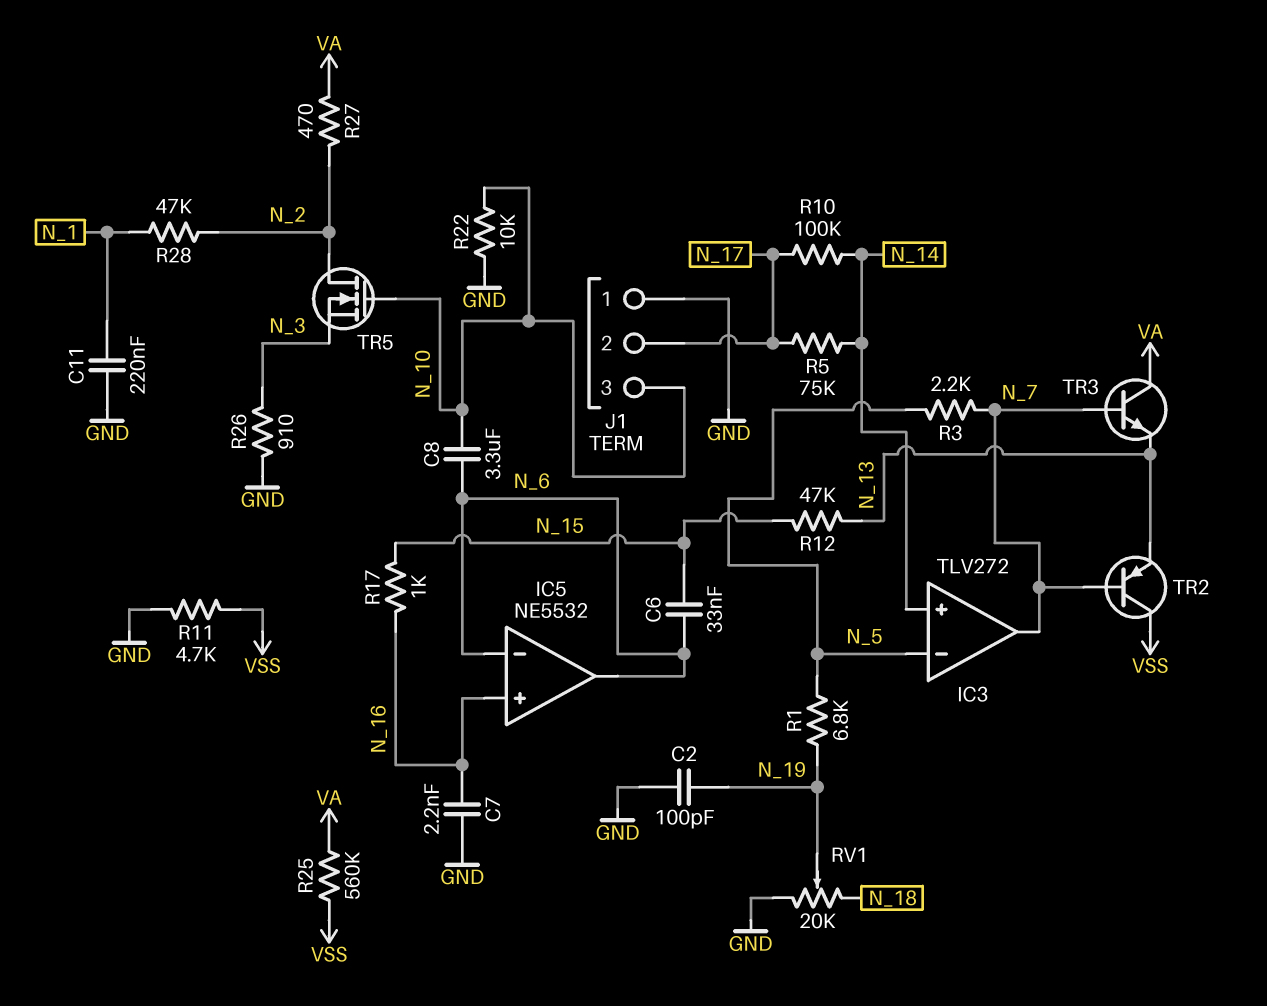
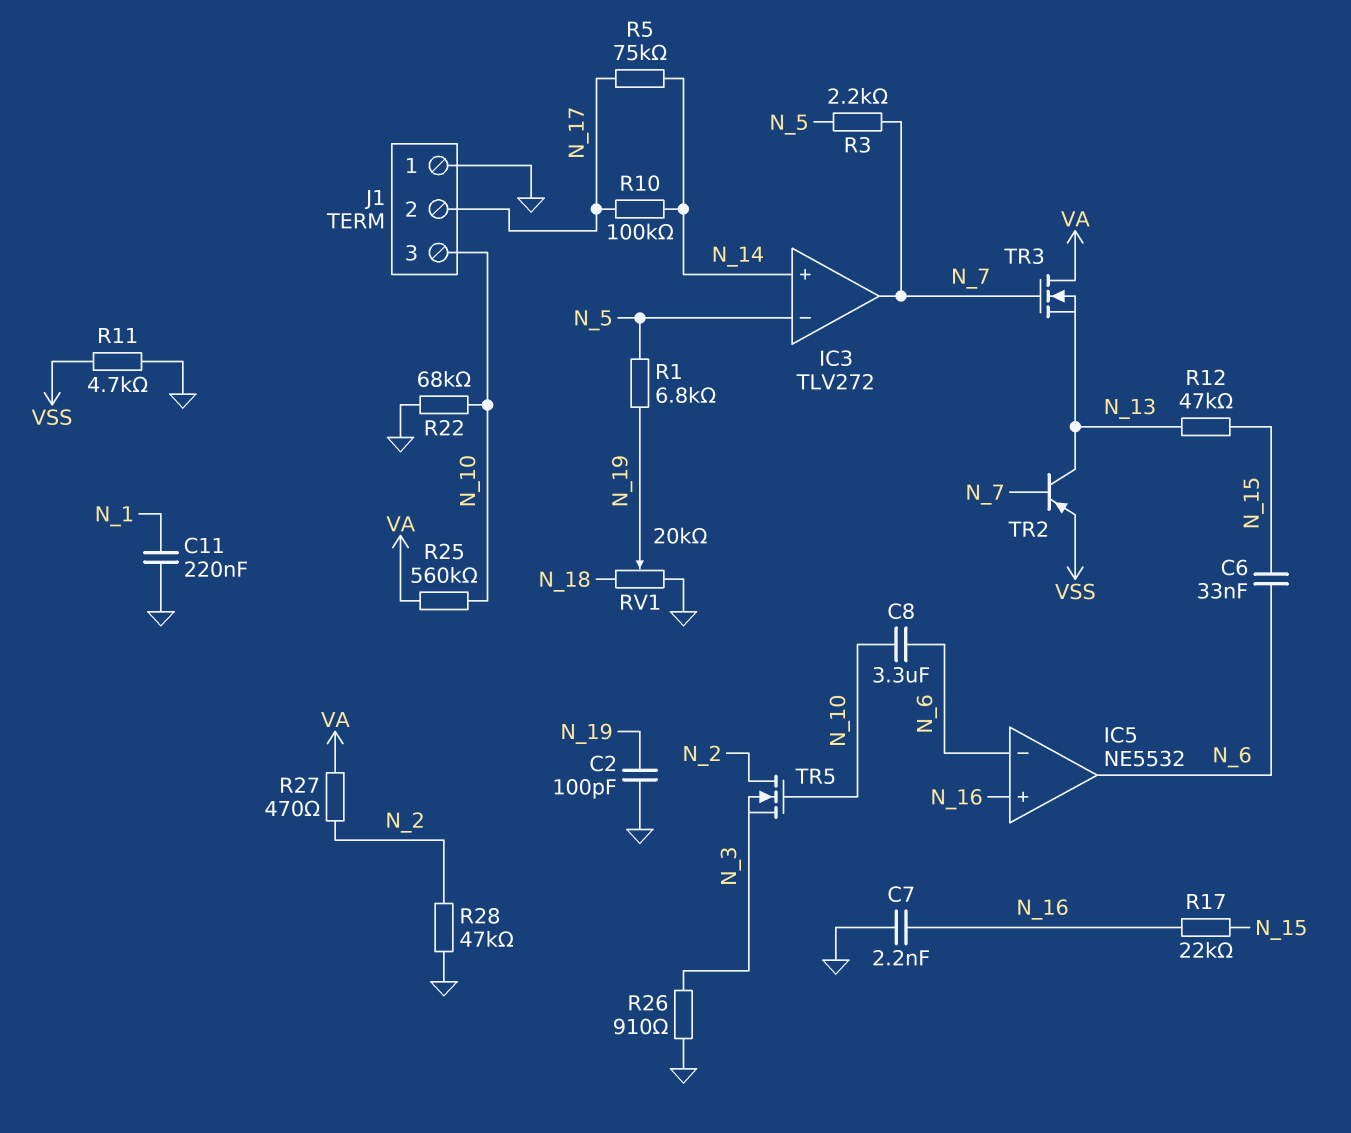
R17: 1k (N_15, N_16) -> 22k (N_15, N_16)
R22: 10k (GND, N_10) -> 68k (GND, N_10)
R25: 560k (VA, VSS) -> 560k (N_10, VA)
R28: 47k (N_1, N_2) -> 47k (GND, N_2)
TR2: PNP (B N_7, C VSS, E N_13) -> PNP (B N_7, C N_13, E VSS)
TR3: NPN (B N_7, C VA, E N_13) -> NMOS (G N_7, D VA, S N_13)

